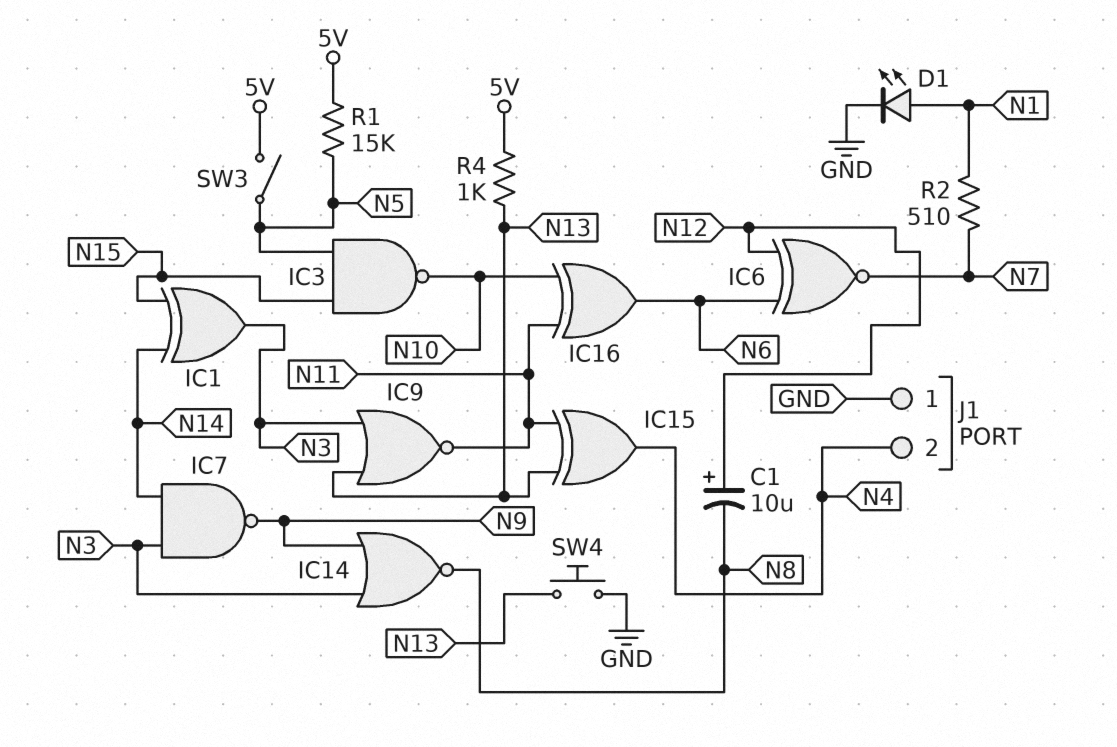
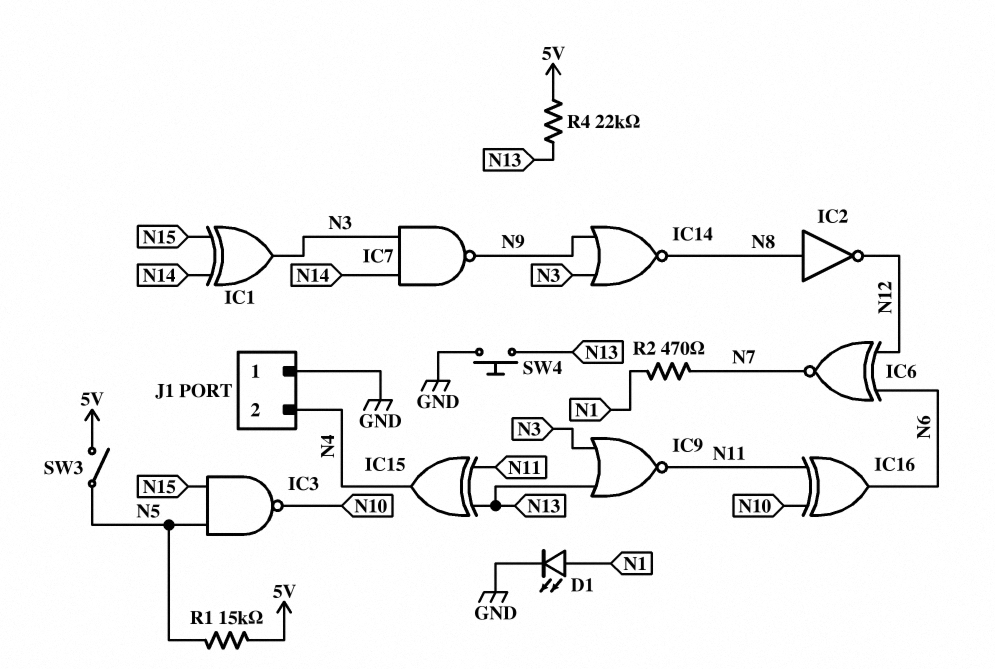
C1: 10uF (plus N12, minus N8) -> none
IC2: none -> NOT (in N8, out N12)
R2: 510 (N1, N7) -> 470 (N1, N7)
R4: 1k (5V, N13) -> 22k (5V, N13)

